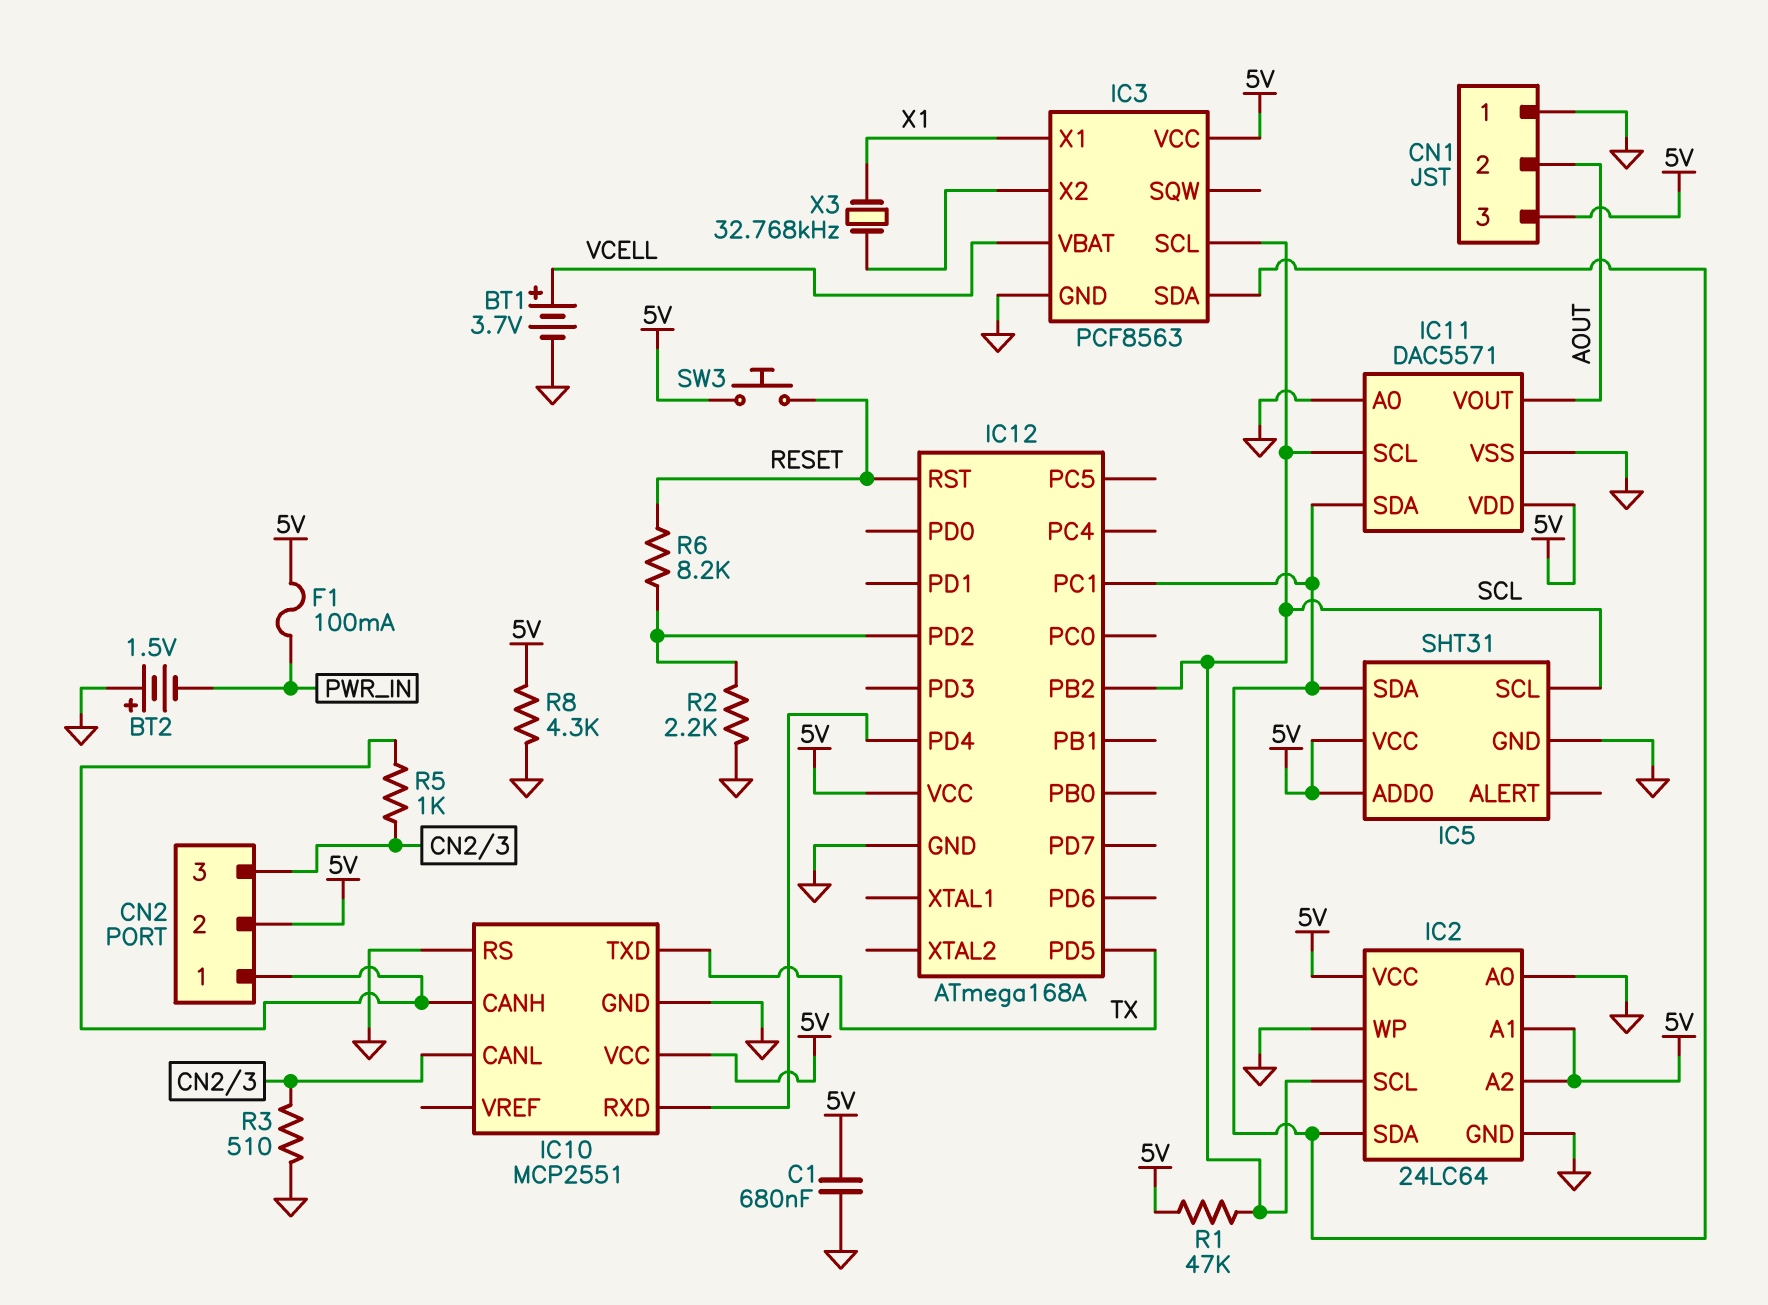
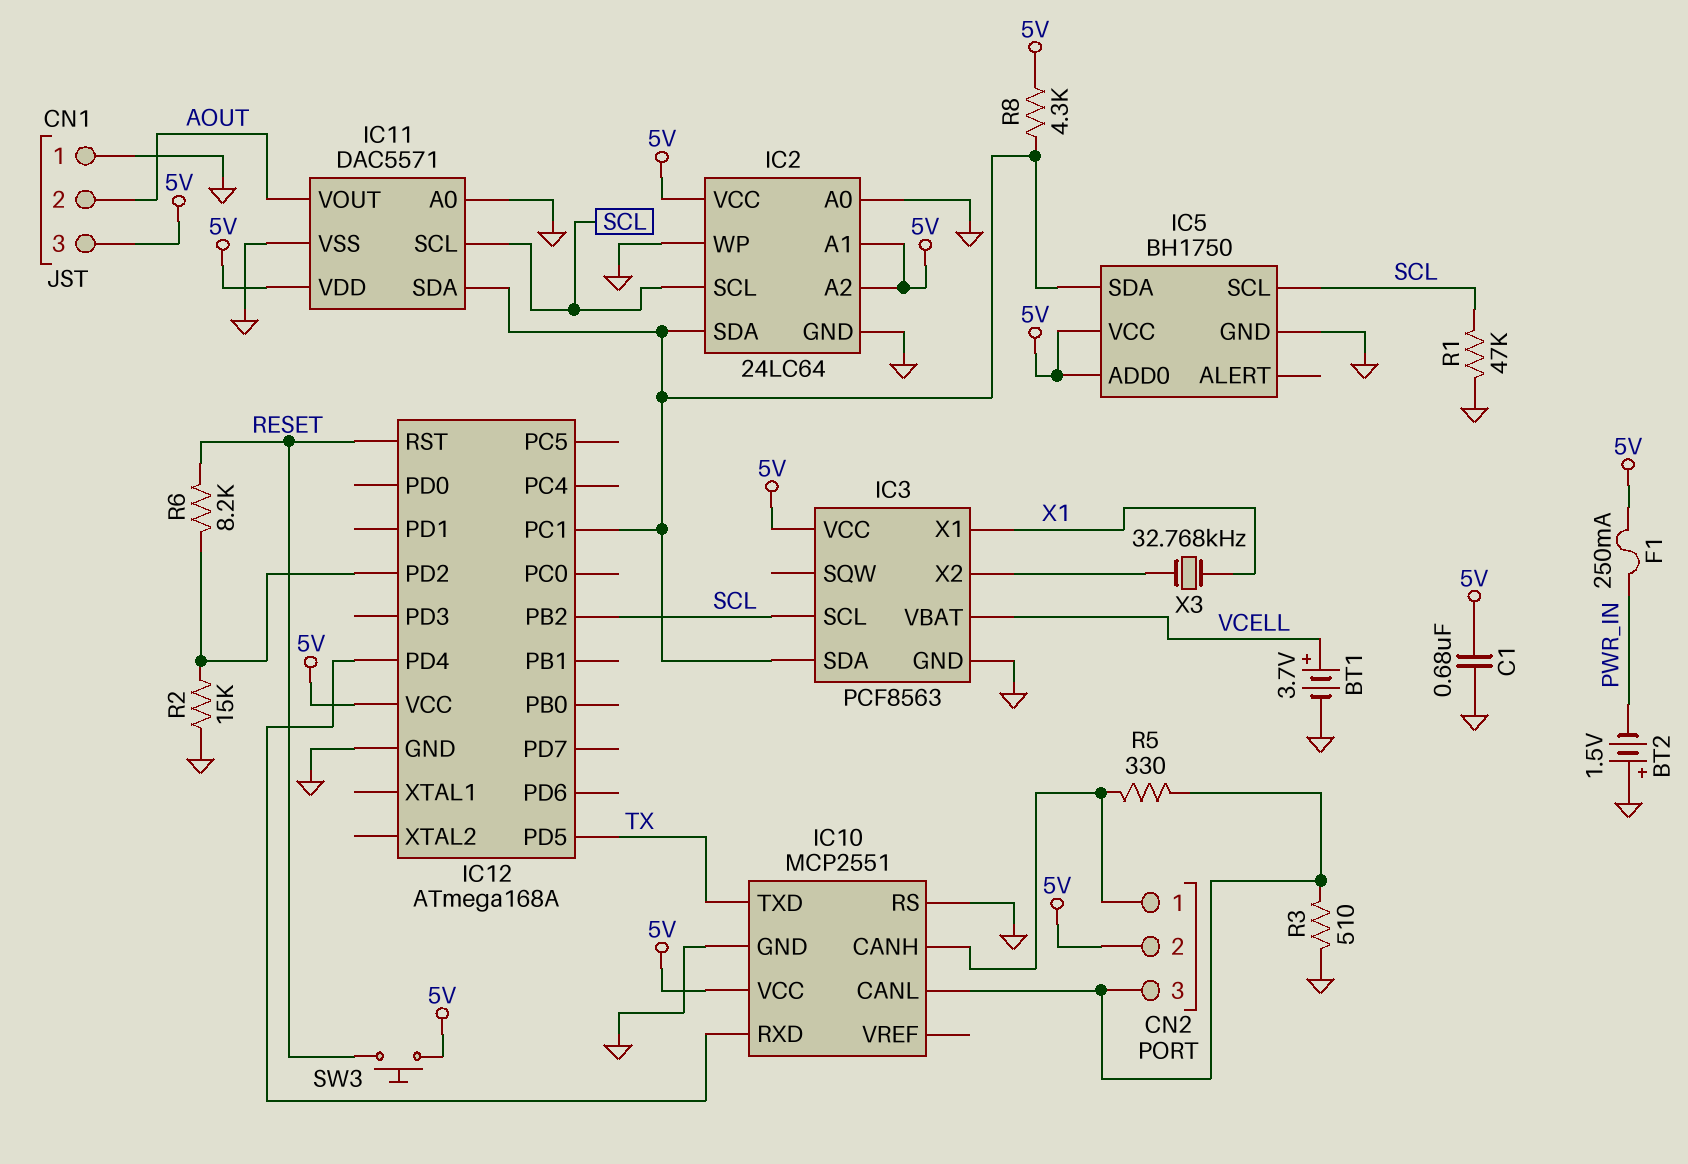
F1: 100mA (5V, PWR_IN) -> 250mA (5V, PWR_IN)
IC5: SHT31 -> BH1750
R1: 47k (5V, SCL) -> 47k (GND, SCL)
R2: 2.2k (GND, IC12/PD2) -> 15k (GND, IC12/PD2)
R5: 1k (CN2/1, CN2/3) -> 330 (CN2/1, CN2/3)
R8: 4.3k (5V, GND) -> 4.3k (5V, IC2/SDA)

